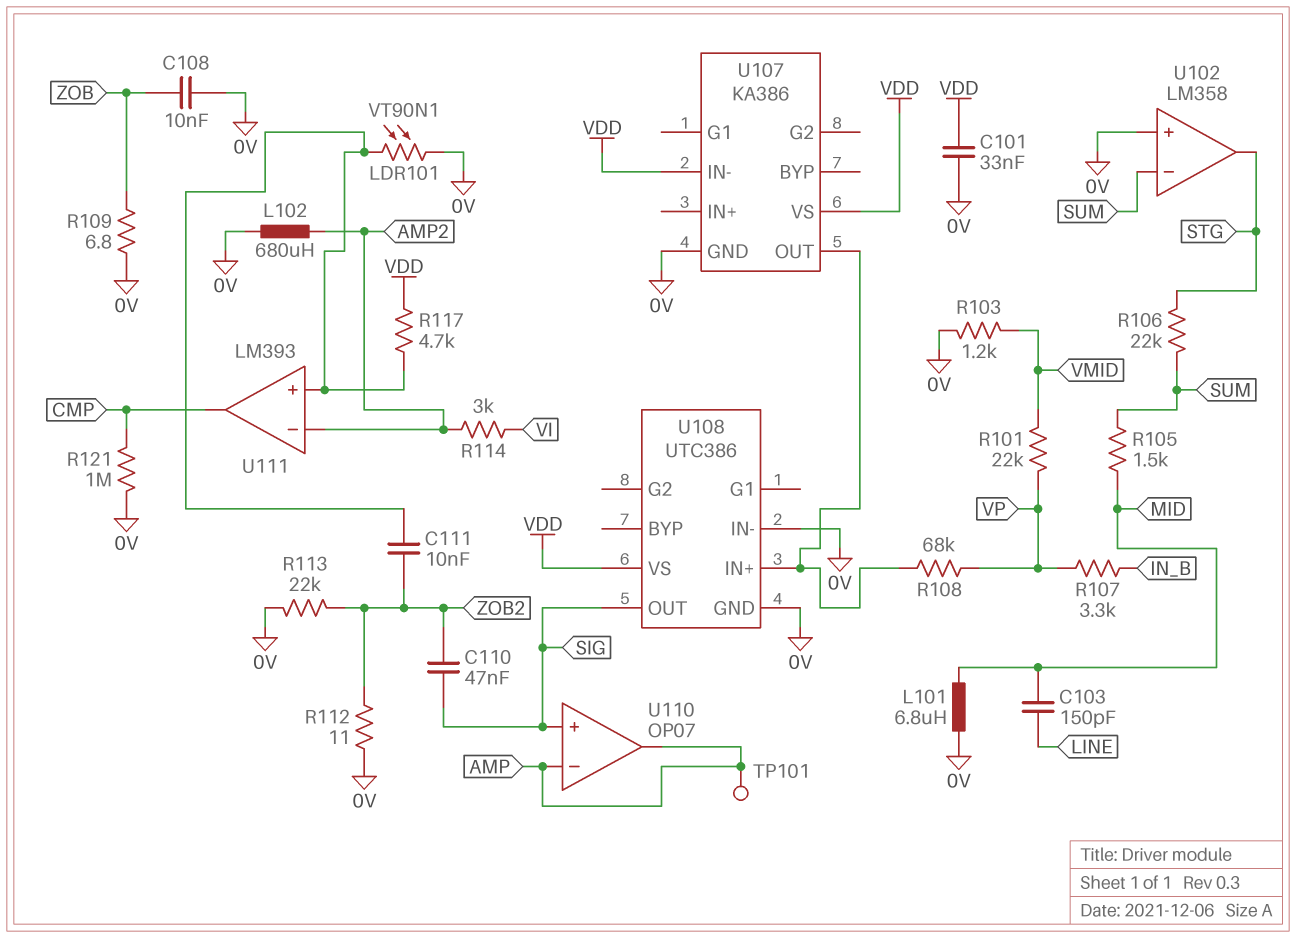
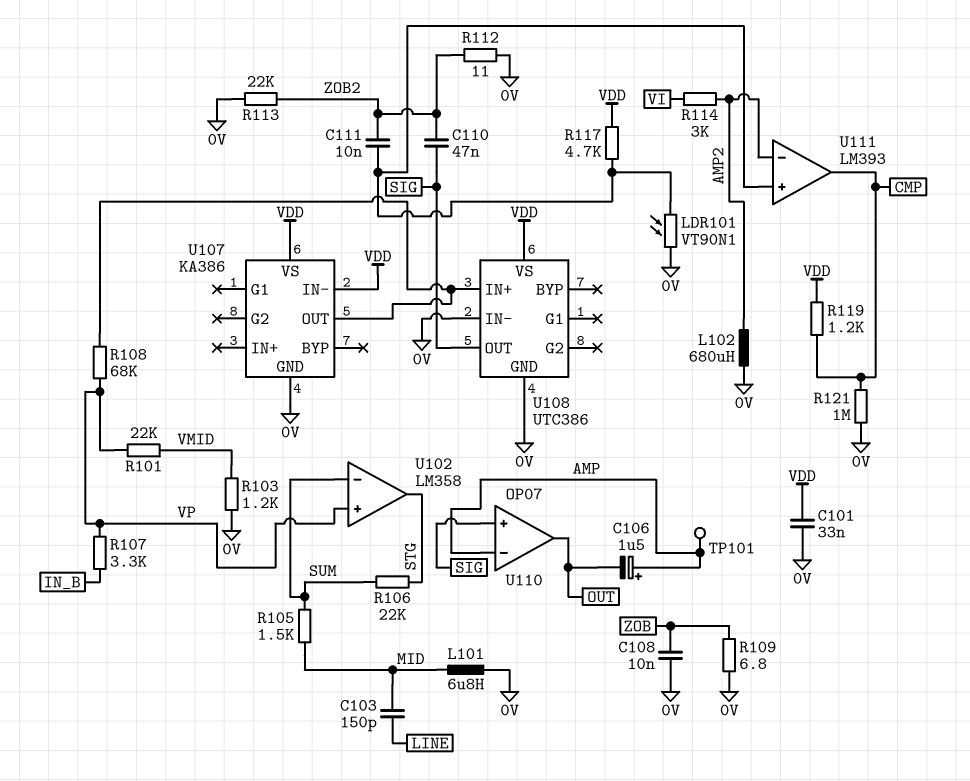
C106: none -> 1.5uF (plus AMP, minus OUT)
R119: none -> 1.2k (CMP, VDD)
U102 pin in+: 0V -> VP
U110 pin out: AMP -> OUT

